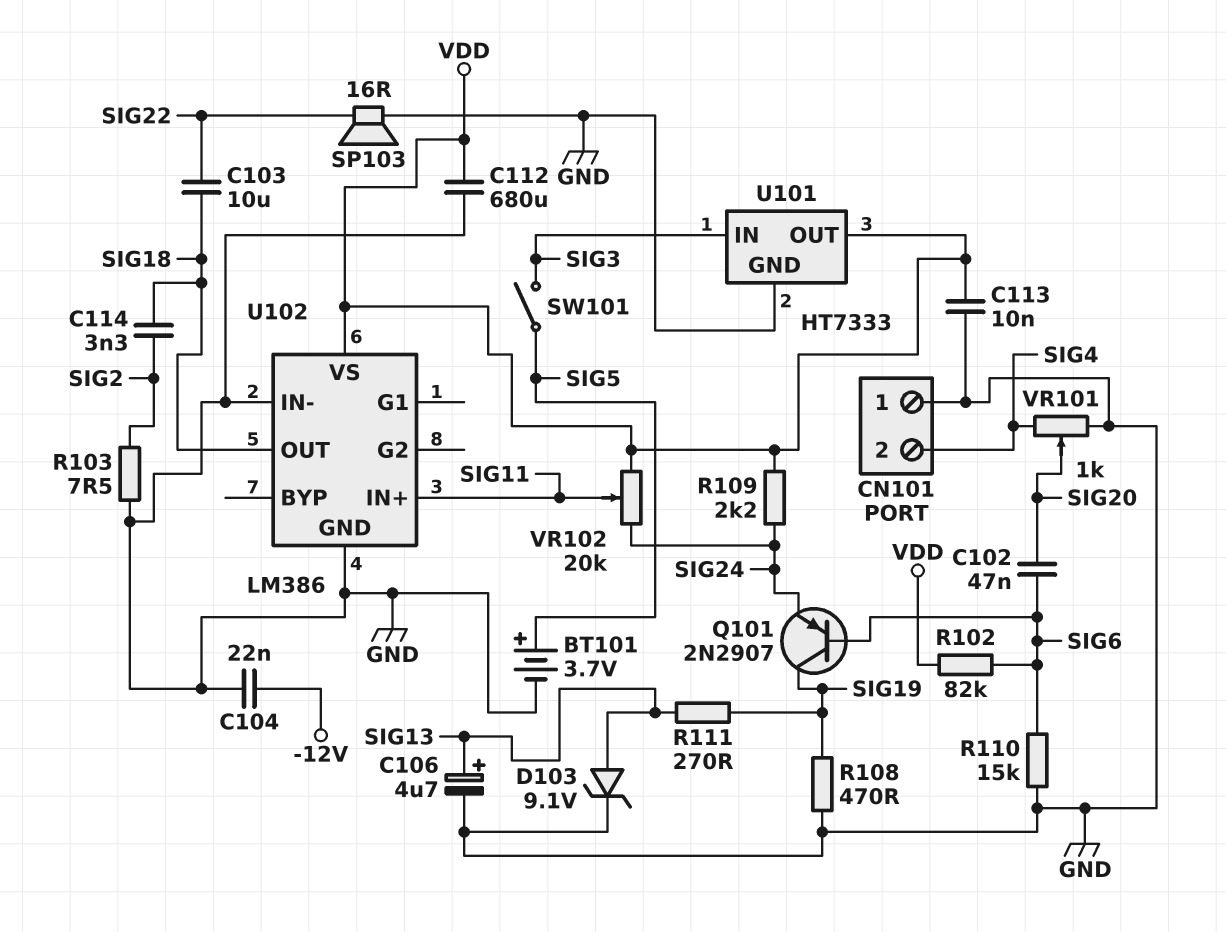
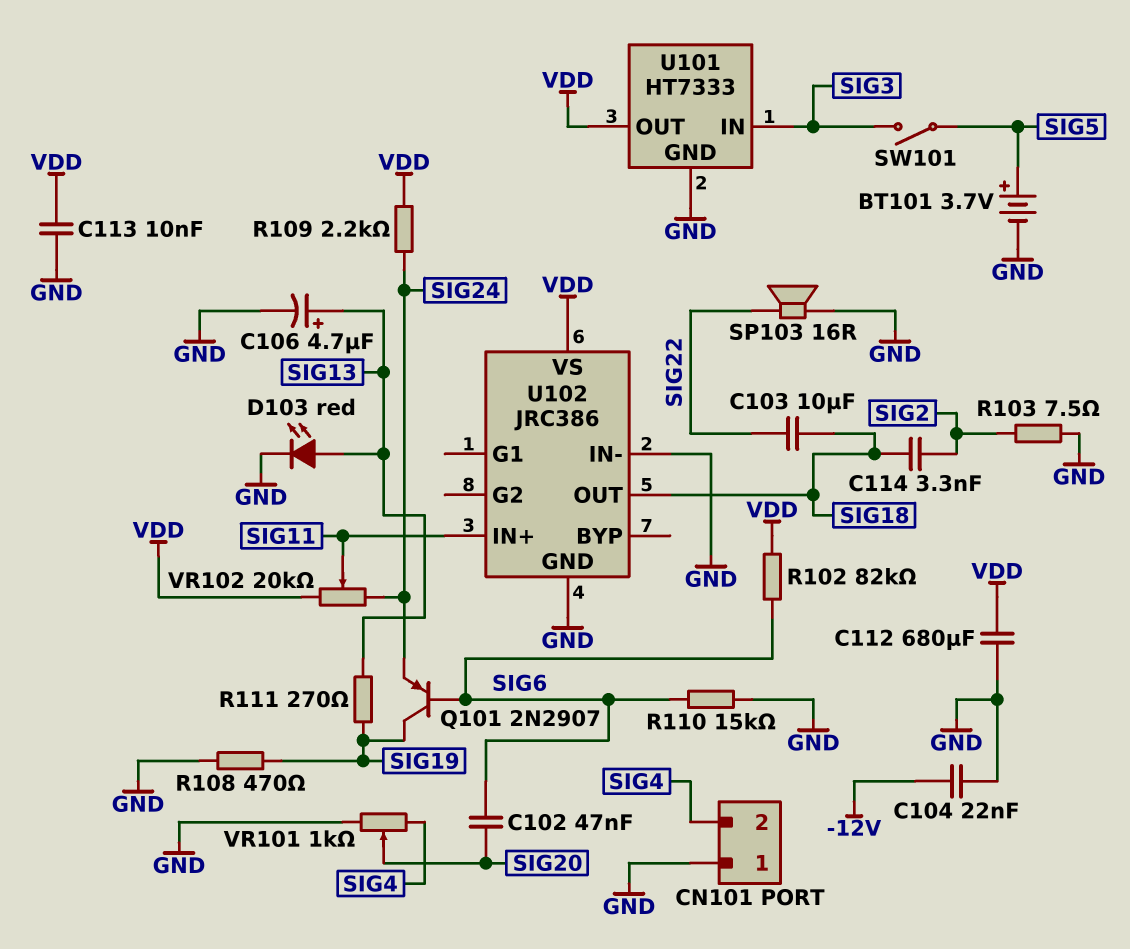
D103: zener 9.1V (A SIG13, K GND) -> LED red (A SIG13, K GND)
U102: LM386 -> JRC386

